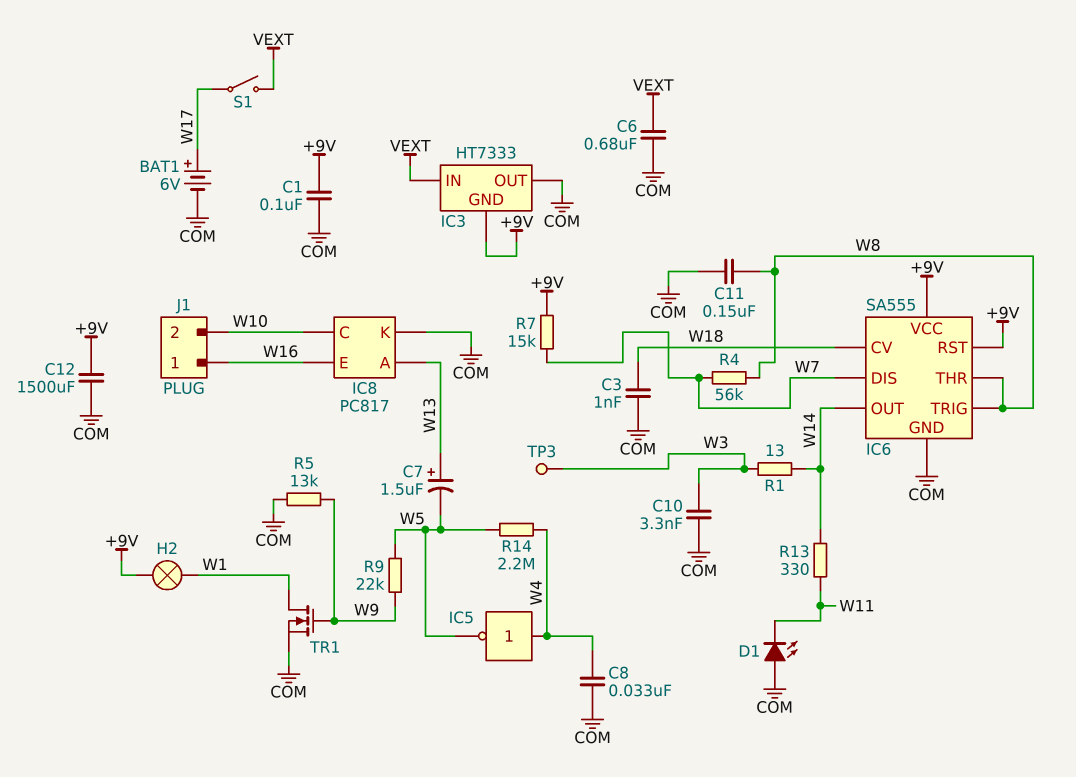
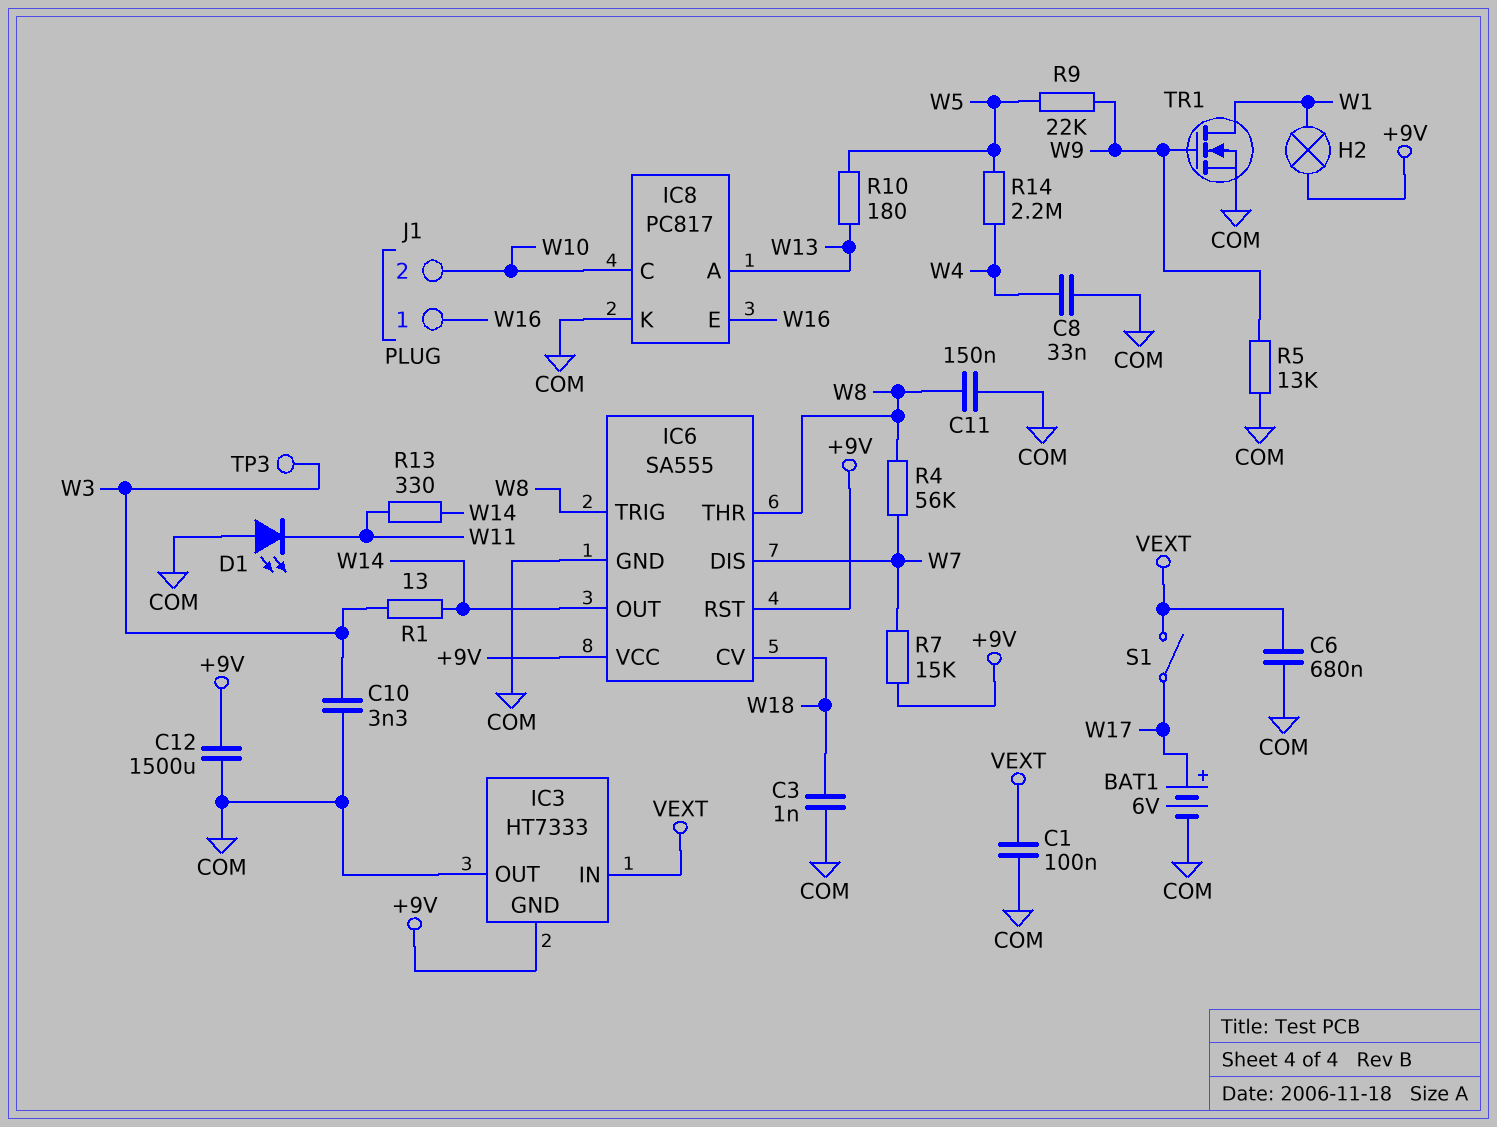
C1: 100nF (+9V, COM) -> 100nF (COM, VEXT)
C7: 1.5uF (plus W13, minus W5) -> none
IC5: NOT (in W4, out W5) -> none
R10: none -> 180 (W5, W13)

